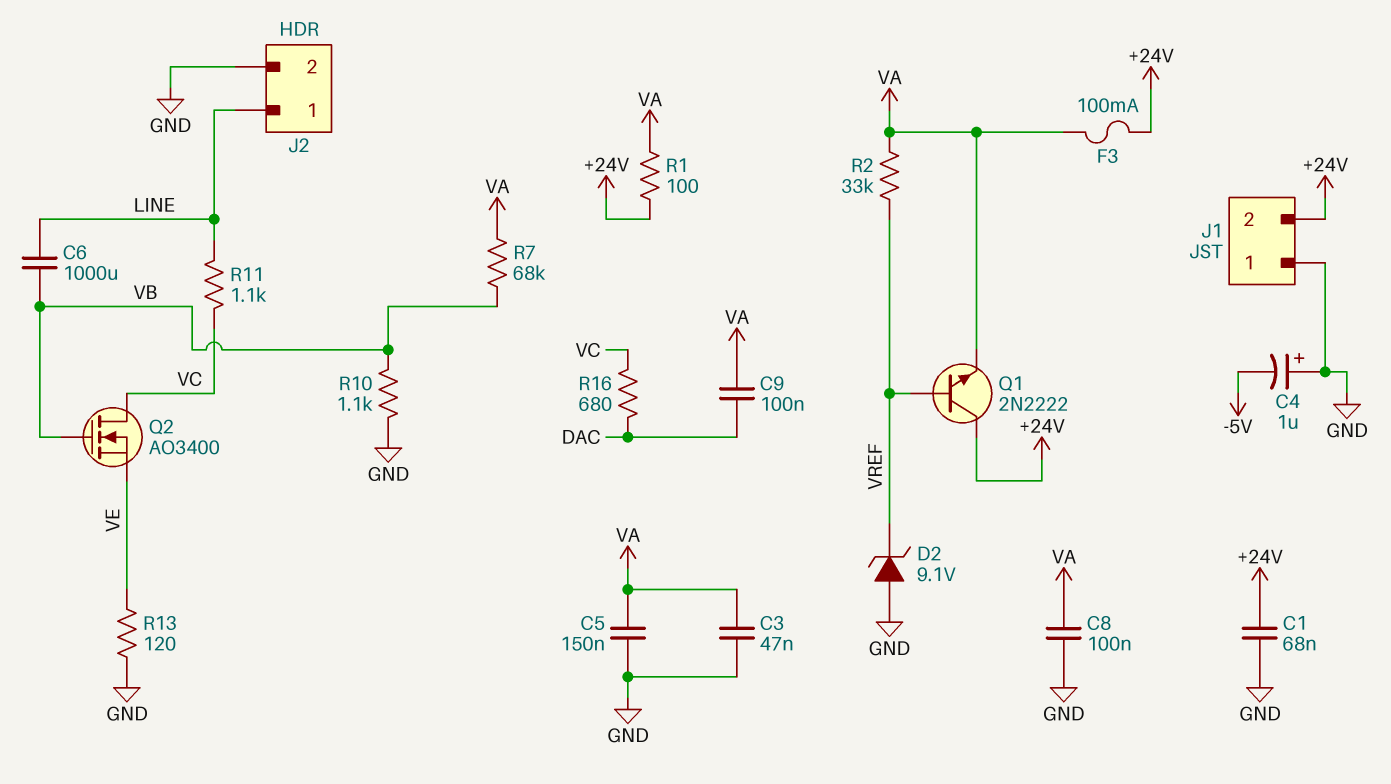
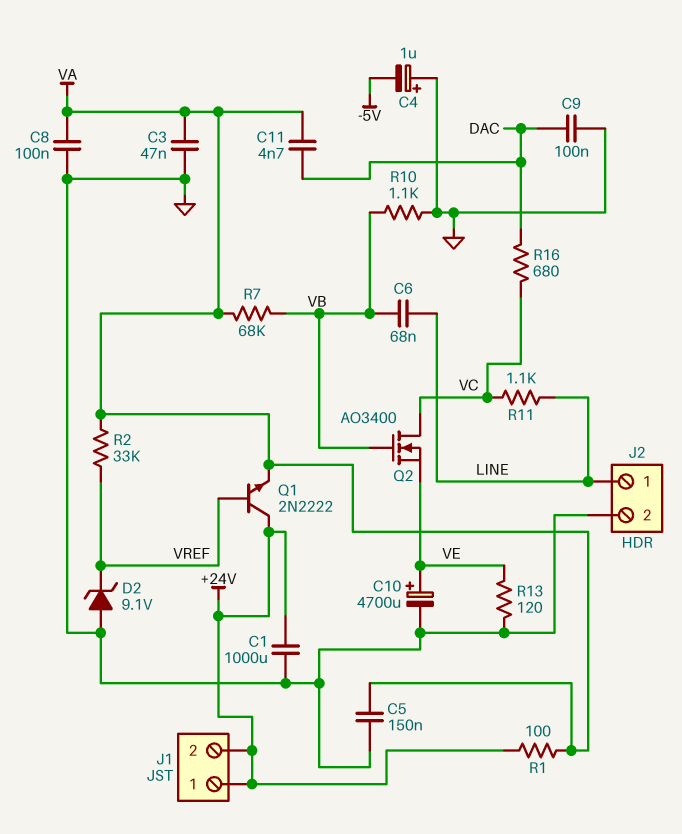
C1: 68nF (+24V, GND) -> 1000uF (+24V, GND)
C6: 1000uF (LINE, VB) -> 68nF (LINE, VB)
C9: 100nF (DAC, VA) -> 100nF (DAC, GND)
C10: none -> 4700uF (plus VE, minus GND)
C11: none -> 4.7nF (DAC, VA)
F3: 100mA (+24V, VA) -> none
J1 pin 1: GND -> +24V

